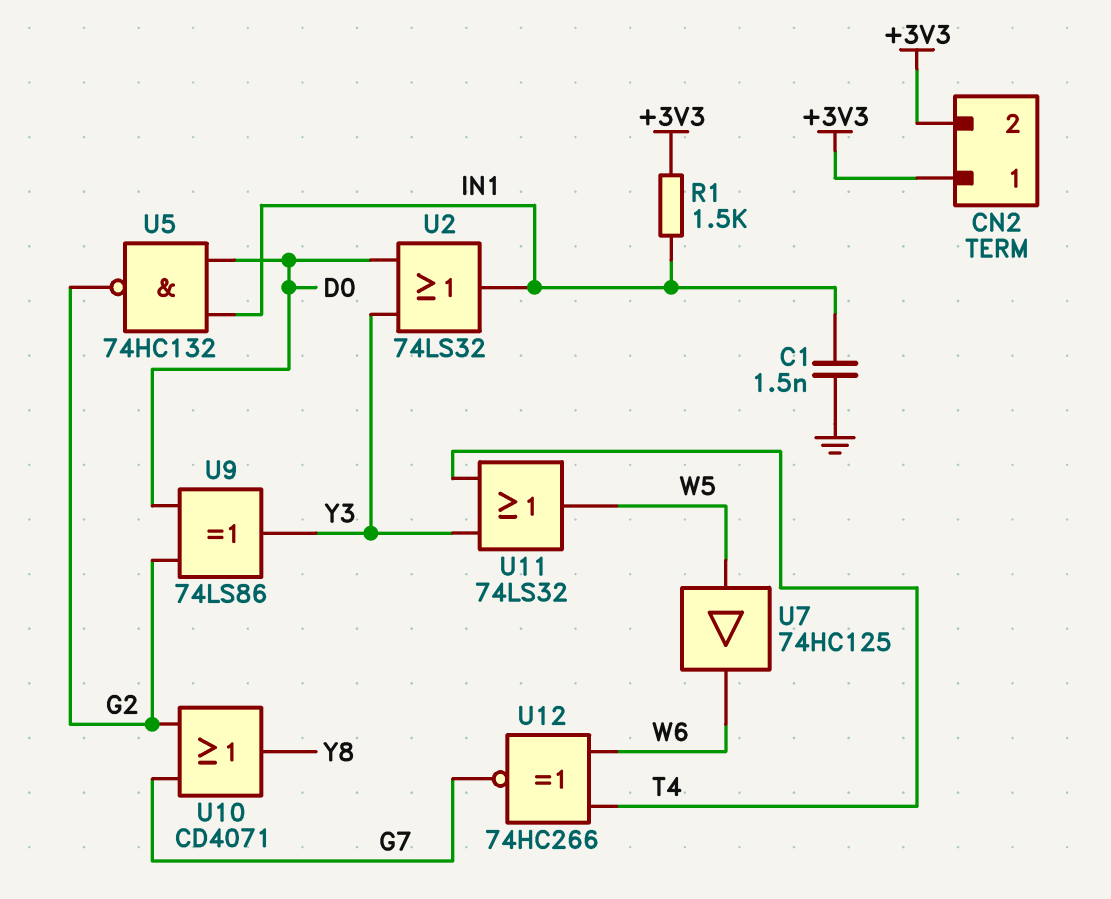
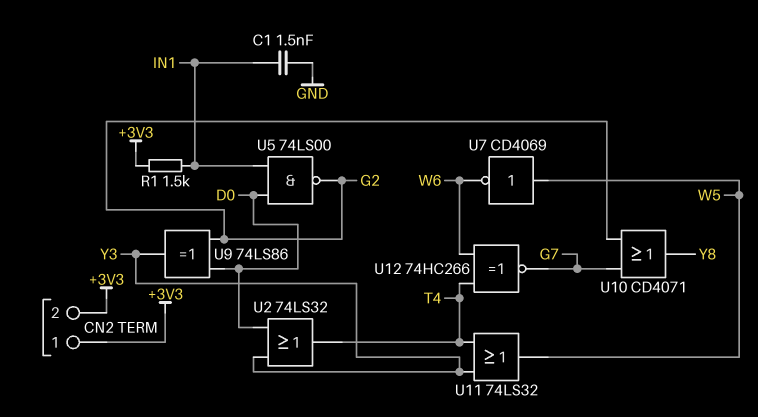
U2: OR 74LS32 (in D0, in Y3, out IN1) -> OR 74LS32 (in D0, in Y3, out T4)
U5: NAND 74HC132 (in D0, in IN1, out G2) -> NAND 74LS00 (in D0, in IN1, out G2)
U7: buffer 74HC125 (in W5, out W6) -> NOT CD4069 (in W5, out W6)

